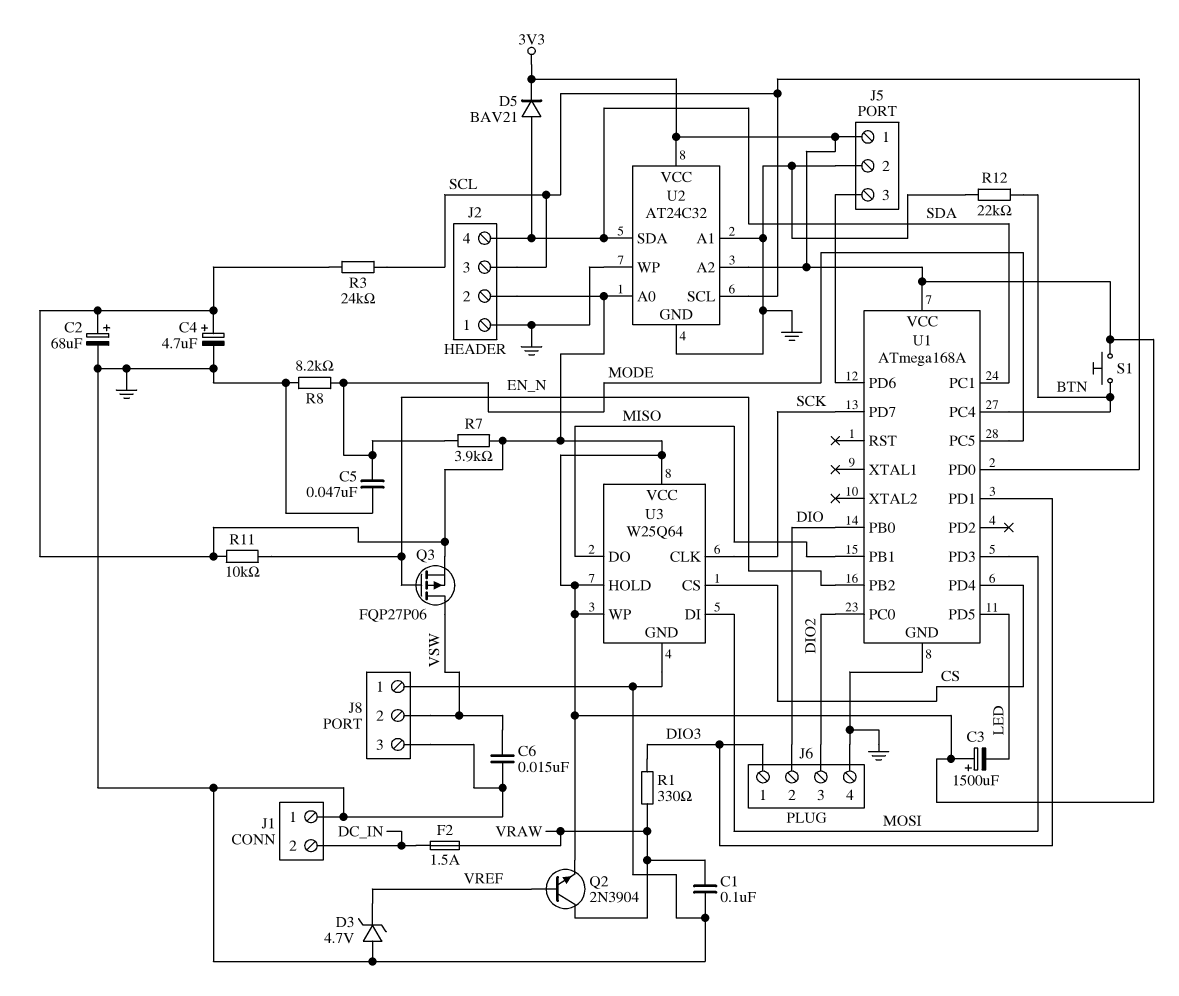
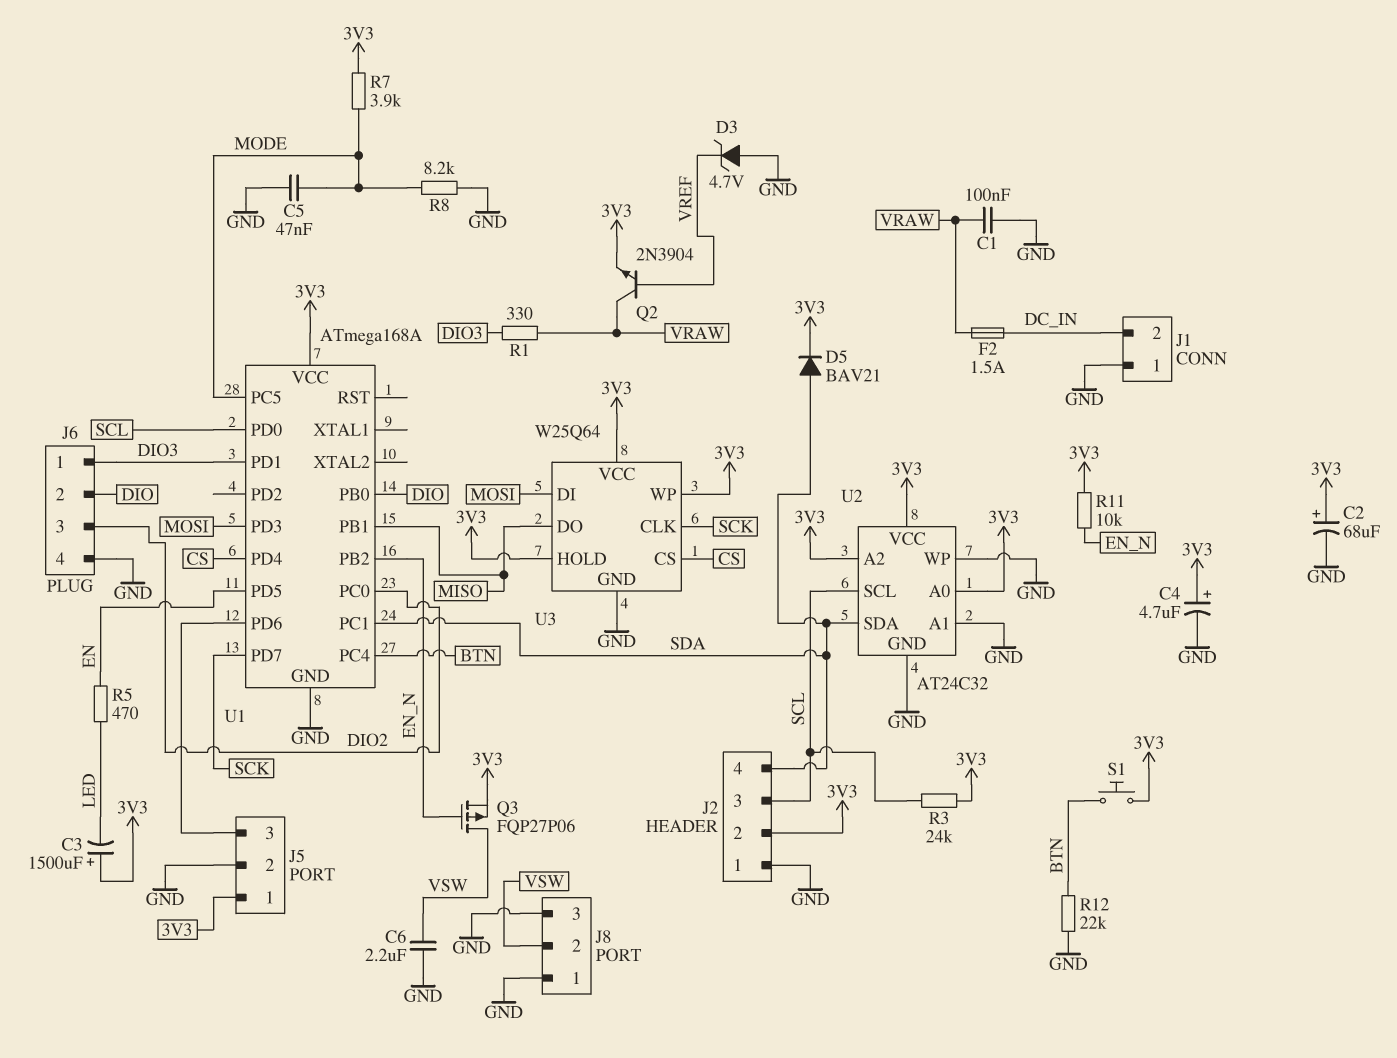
C6: 15nF (GND, VSW) -> 2.2uF (GND, VSW)
R5: none -> 470 (EN, LED)
U1 pin PD5: LED -> EN

